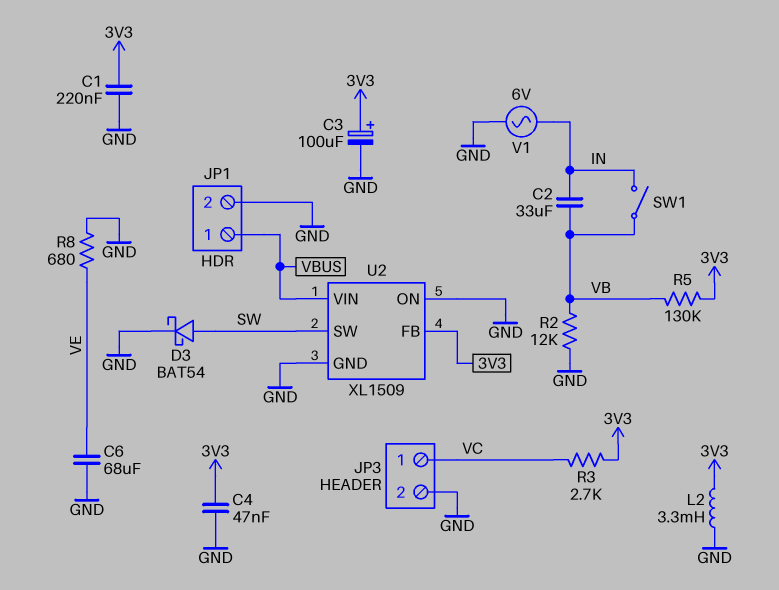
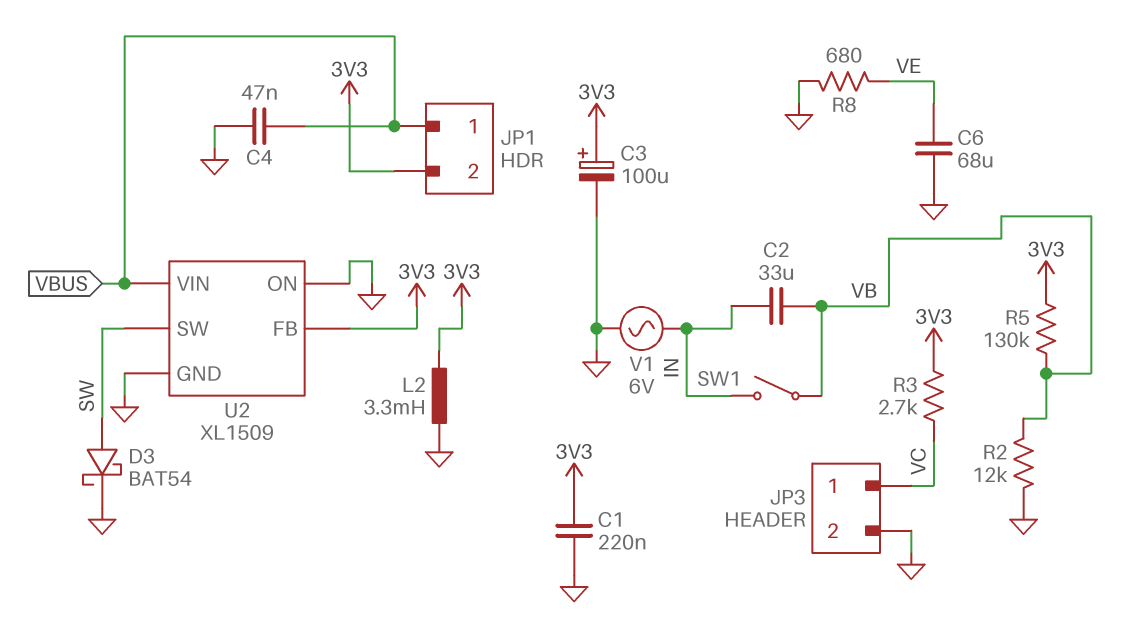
C4: 47nF (3V3, GND) -> 47nF (GND, VBUS)
JP1 pin 2: GND -> 3V3

